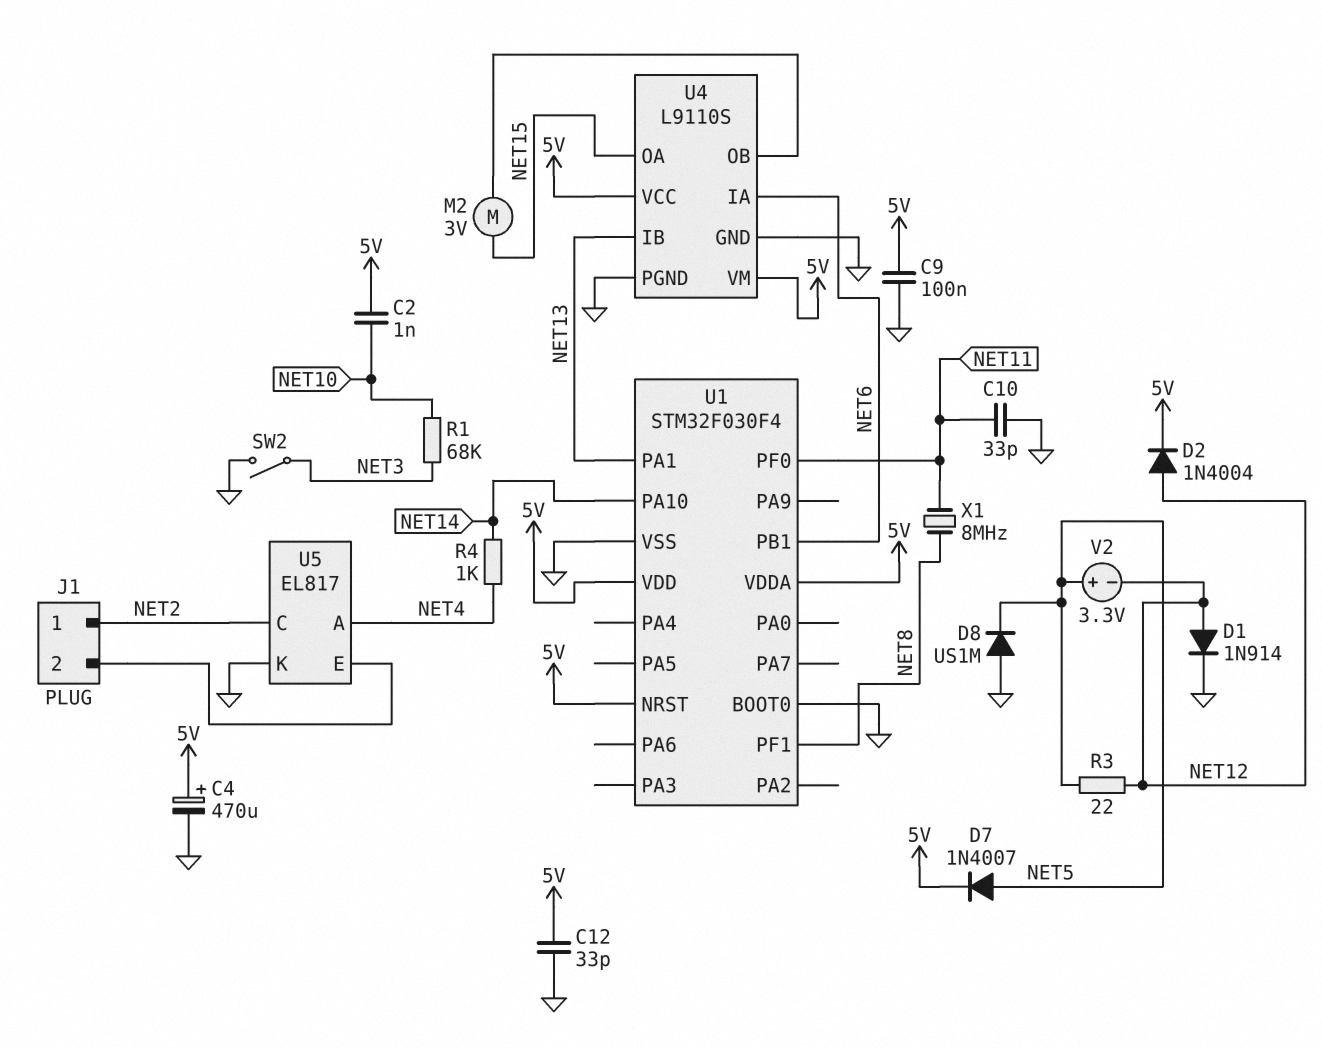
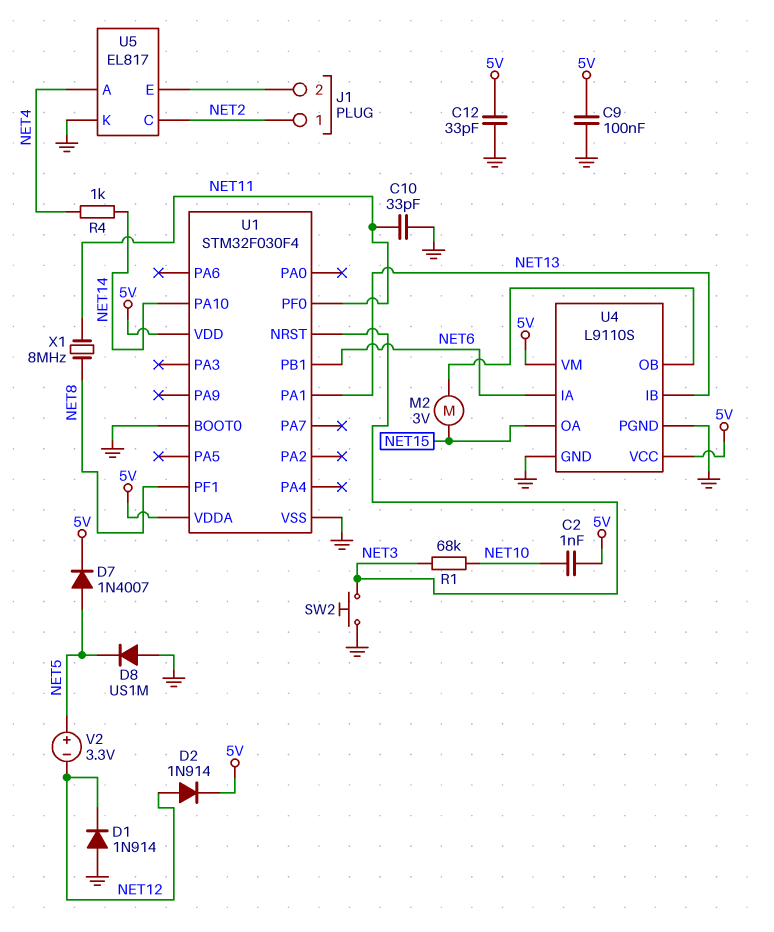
C4: 470uF (plus 5V, minus GND) -> none
D1: diode 1N914 (A NET12, K GND) -> diode 1N914 (A GND, K NET12)
D2: diode 1N4004 (A NET12, K 5V) -> diode 1N914 (A NET12, K 5V)
R3: 22 (NET5, NET12) -> none
SW2: switch (GND, NET3) -> button (GND, NET3)
U1 pin NRST: 5V -> NET3

